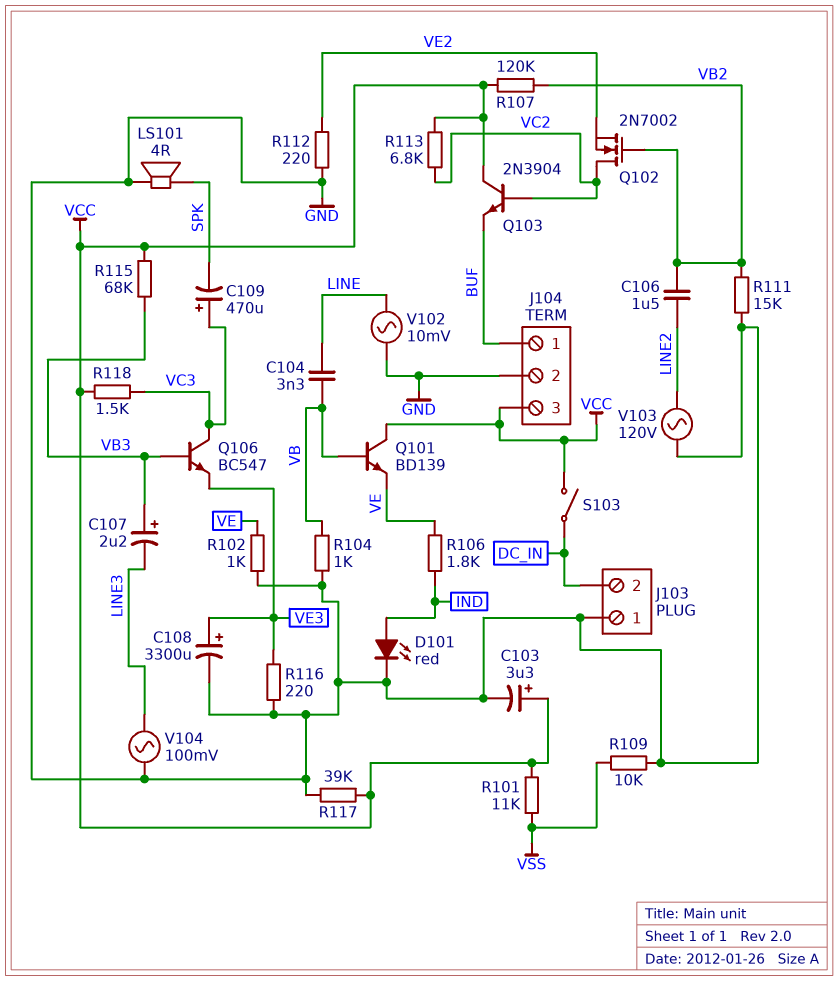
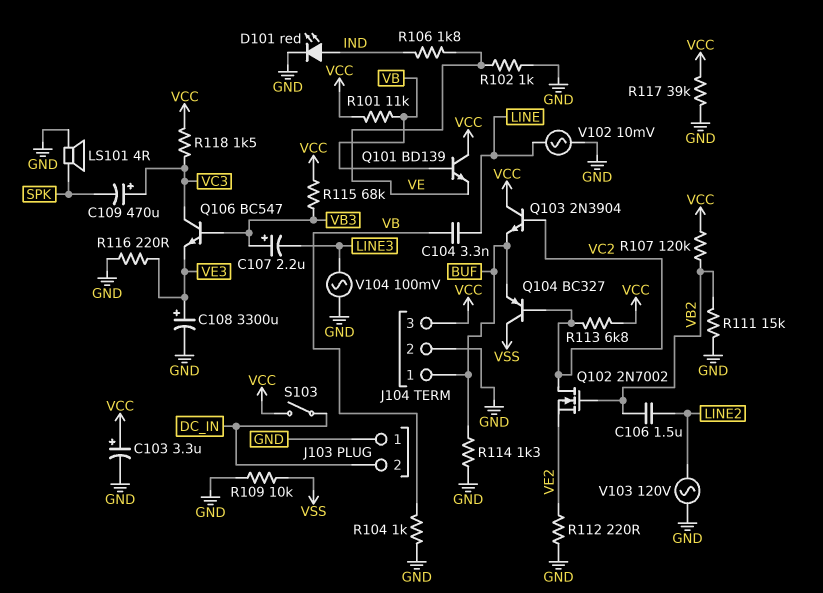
Q104: none -> PNP BC327 (B VC2, C VSS, E BUF)
R101: 11k (VCC, VSS) -> 11k (VB, VCC)
R114: none -> 1.3k (BUF, GND)

